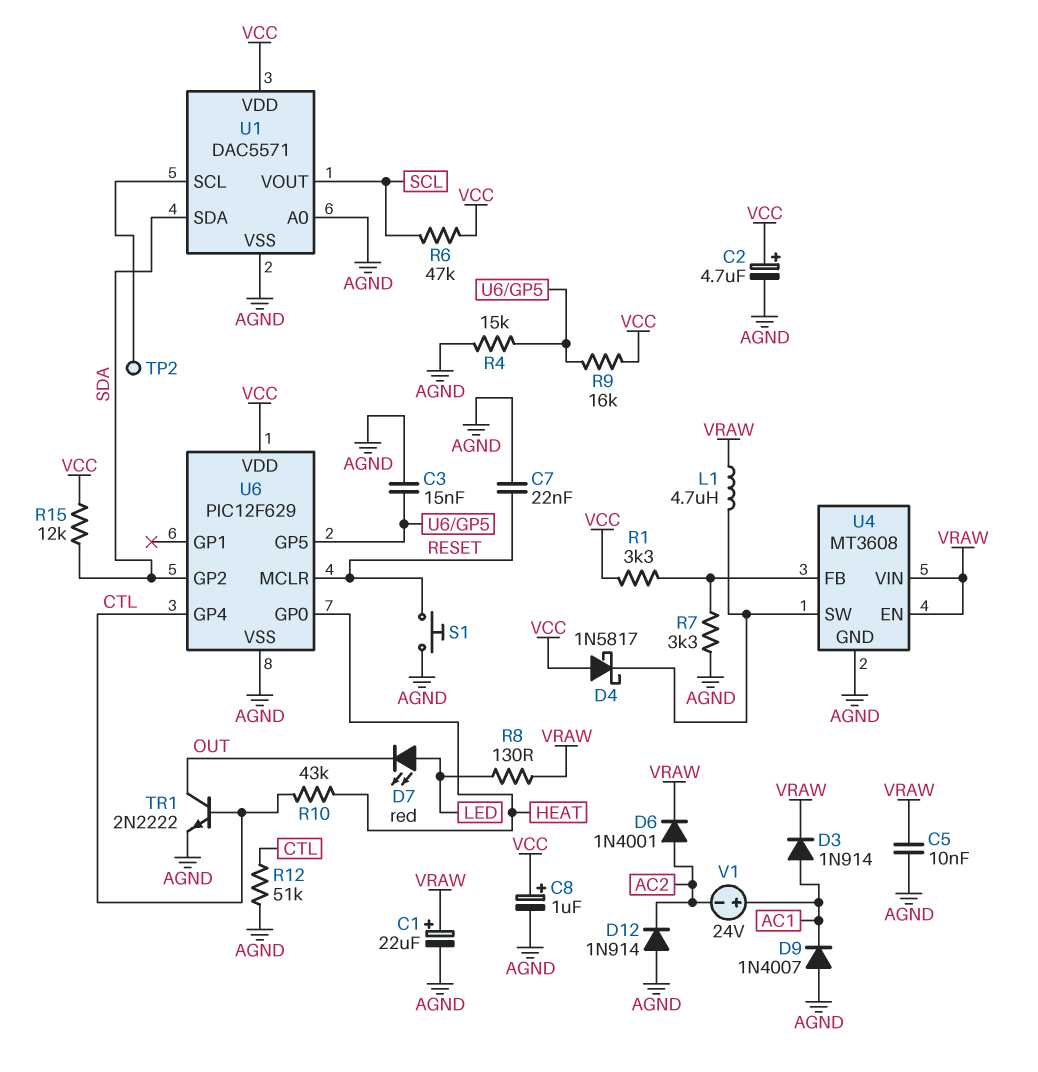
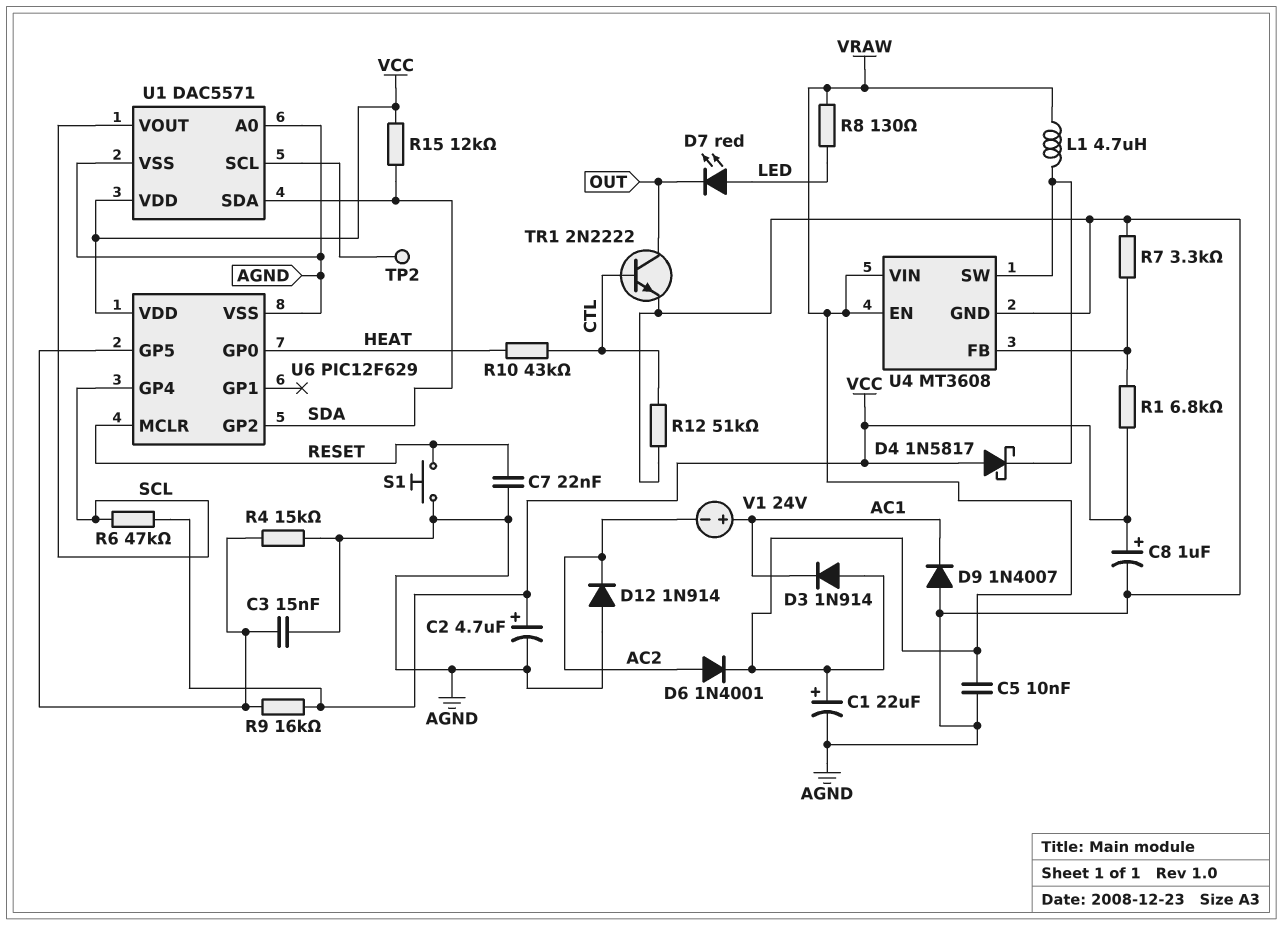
D3: diode 1N914 (A AC1, K VRAW) -> diode 1N914 (A VRAW, K AC1)
R1: 3.3k (U4/FB, VCC) -> 6.8k (U4/FB, VCC)
U6 pin GP4: CTL -> SCL

